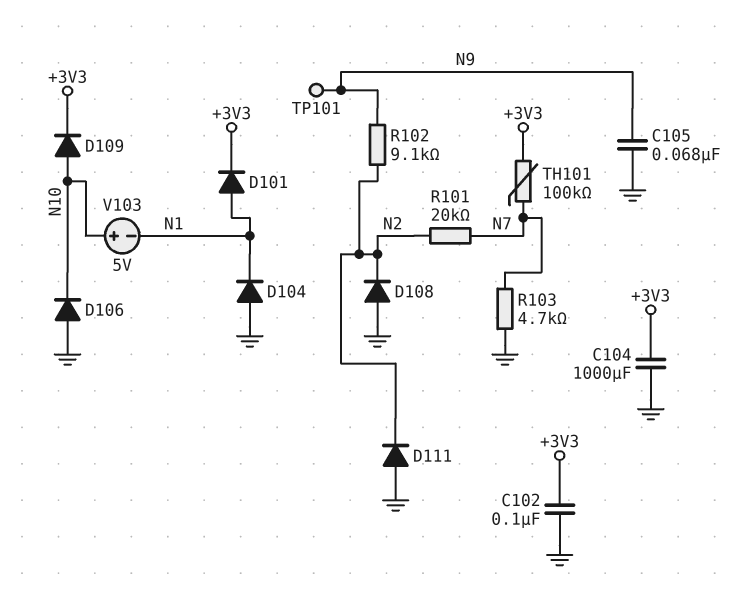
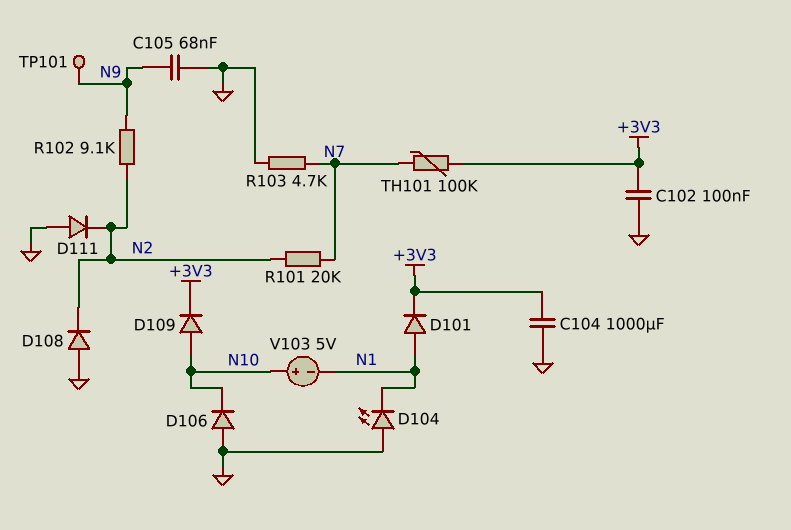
D104: diode (A GND, K N1) -> LED (A GND, K N1)

